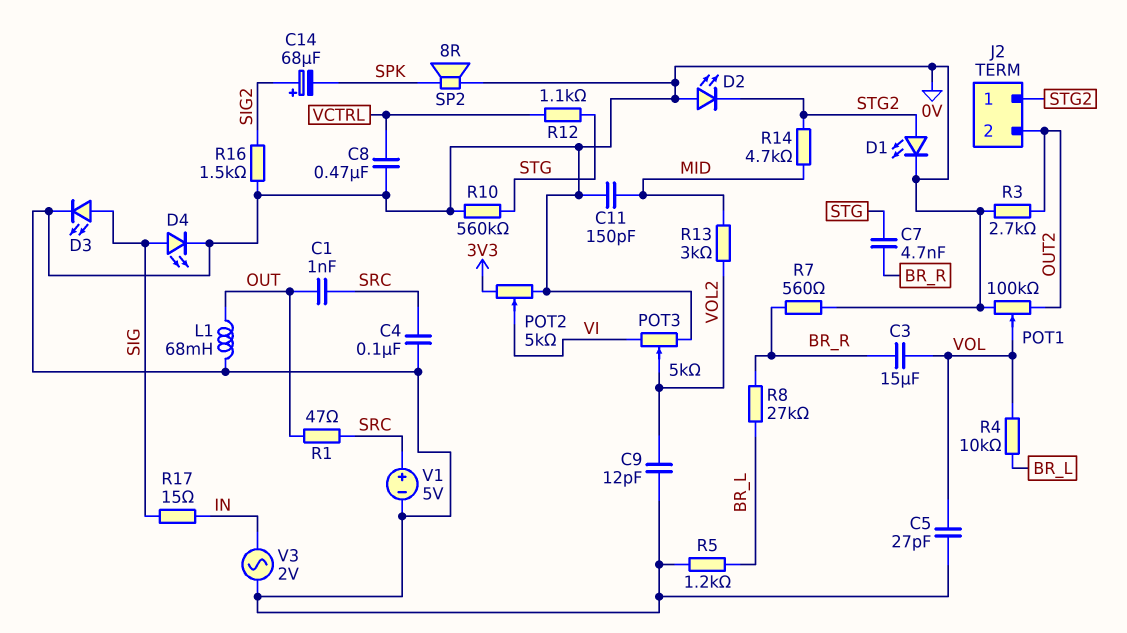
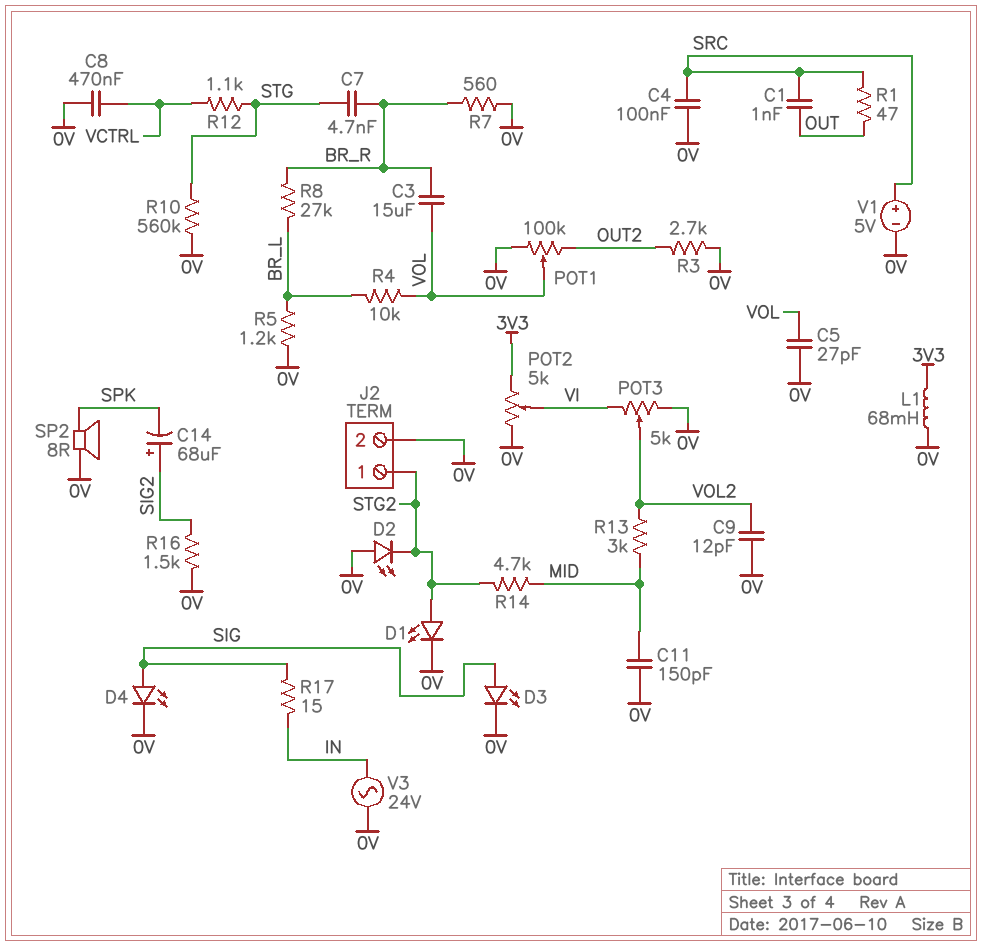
J2 pin 2: OUT2 -> 0V
L1: 68mH (0V, OUT) -> 68mH (0V, 3V3)
V3: AC 2V (0V, IN) -> AC 24V (0V, IN)

